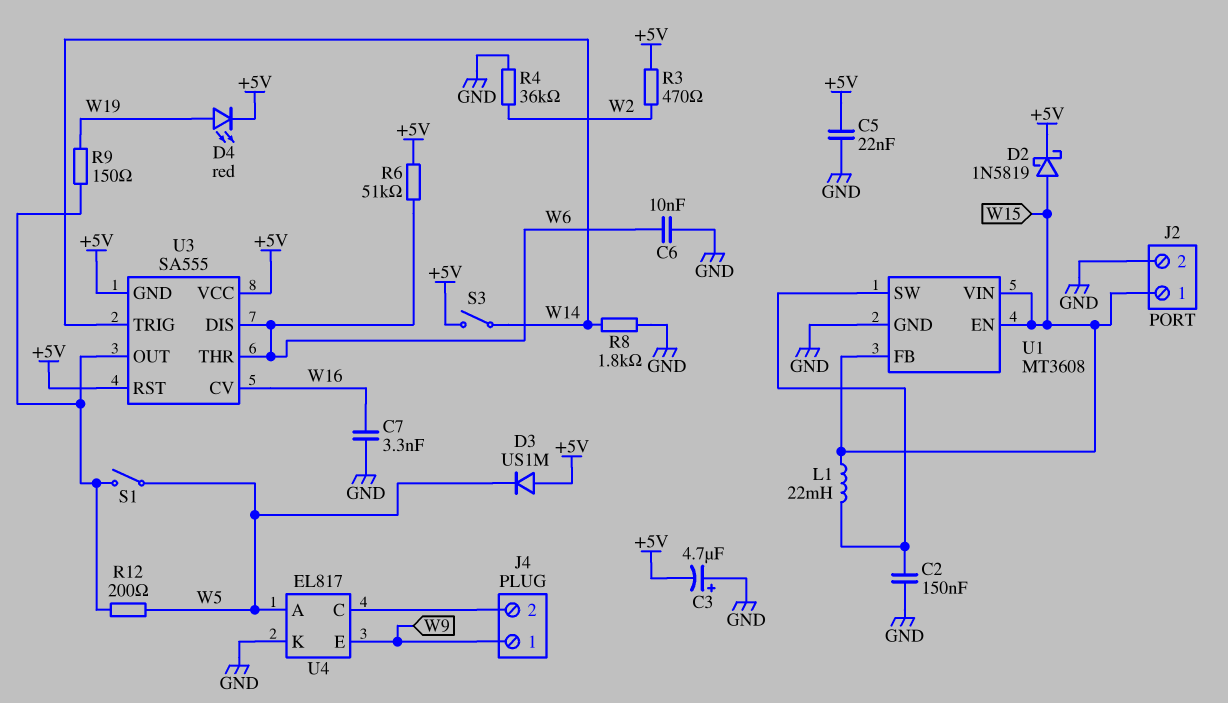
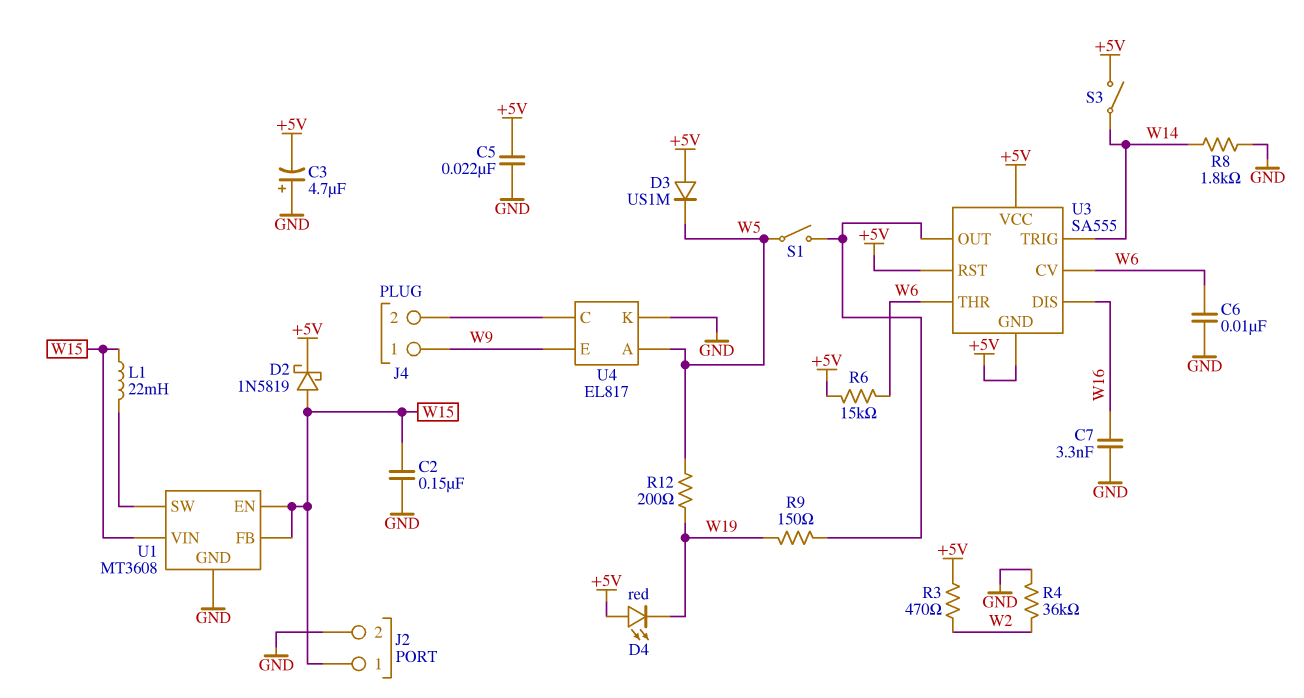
C2: 150nF (GND, U1/SW) -> 150nF (GND, W15)
D4: LED red (A W19, K +5V) -> LED red (A +5V, K W19)
R6: 51k (+5V, W6) -> 15k (+5V, W6)
R12: 200 (U3/OUT, W5) -> 200 (W5, W19)
U3 pin CV: W16 -> W6
U3 pin DIS: W6 -> W16

